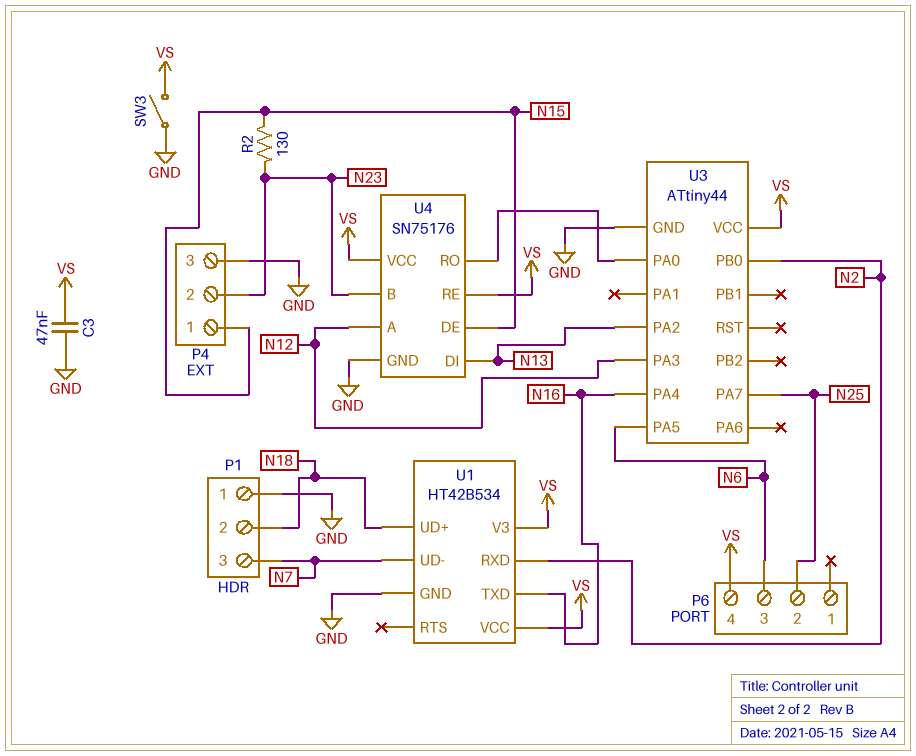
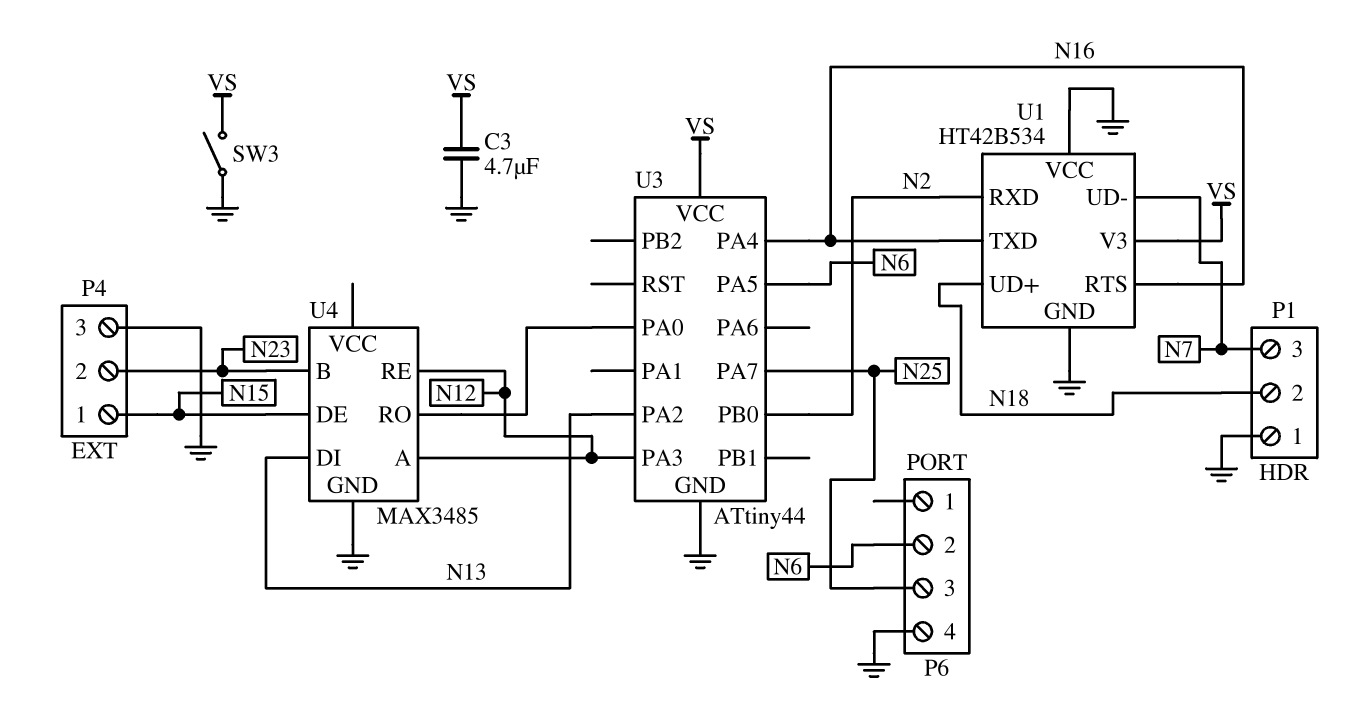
C3: 47nF (GND, VS) -> 4.7uF (GND, VS)
P6 pin 2: N25 -> N6
P6 pin 3: N6 -> N25
P6 pin 4: VS -> GND
R2: 130 (N15, N23) -> none
U1 pin RTS: none -> N16
U1 pin VCC: VS -> GND
U4: SN75176 -> MAX3485
U4 pin RE: VS -> N12
U4 pin VCC: VS -> none

